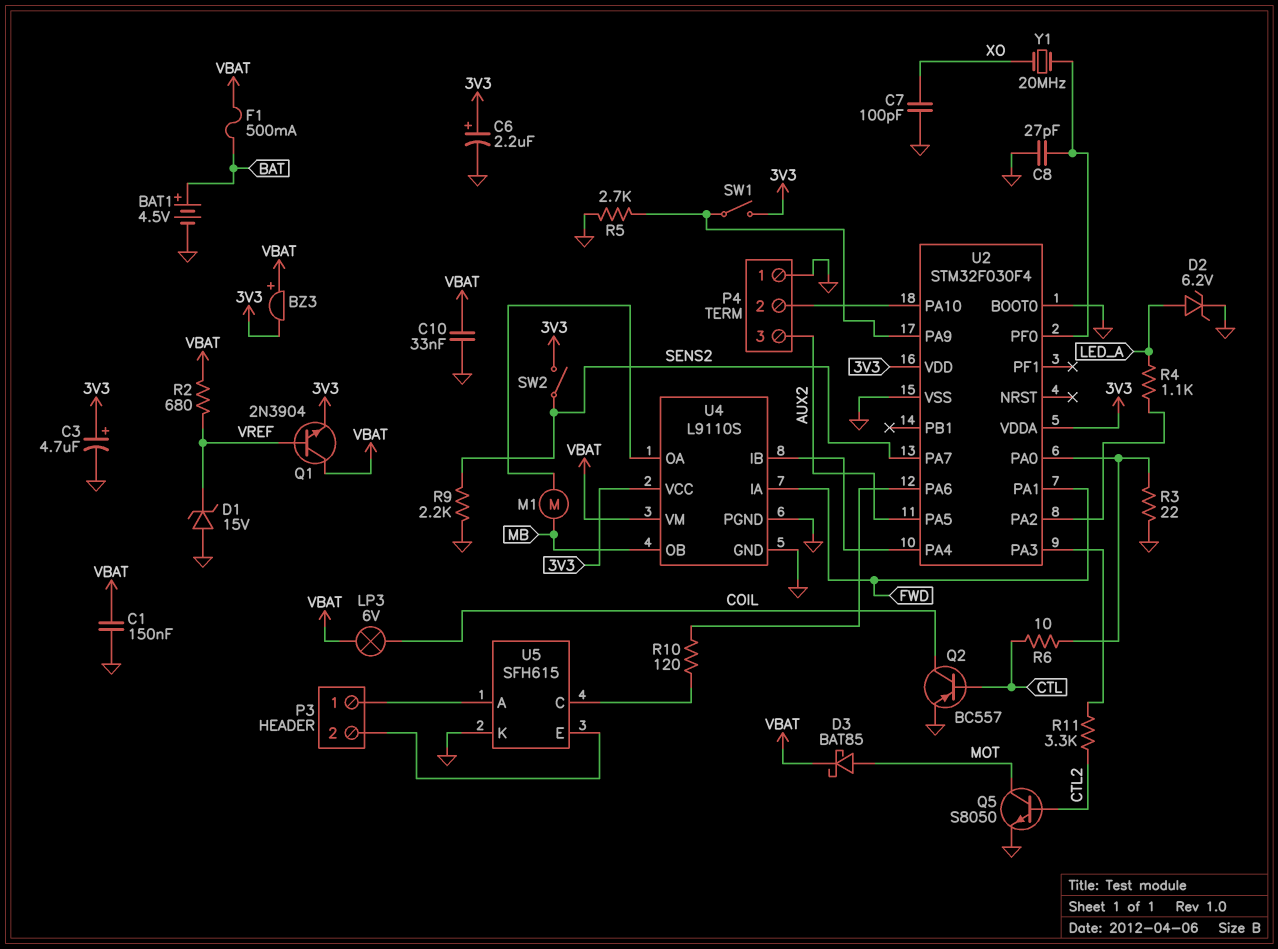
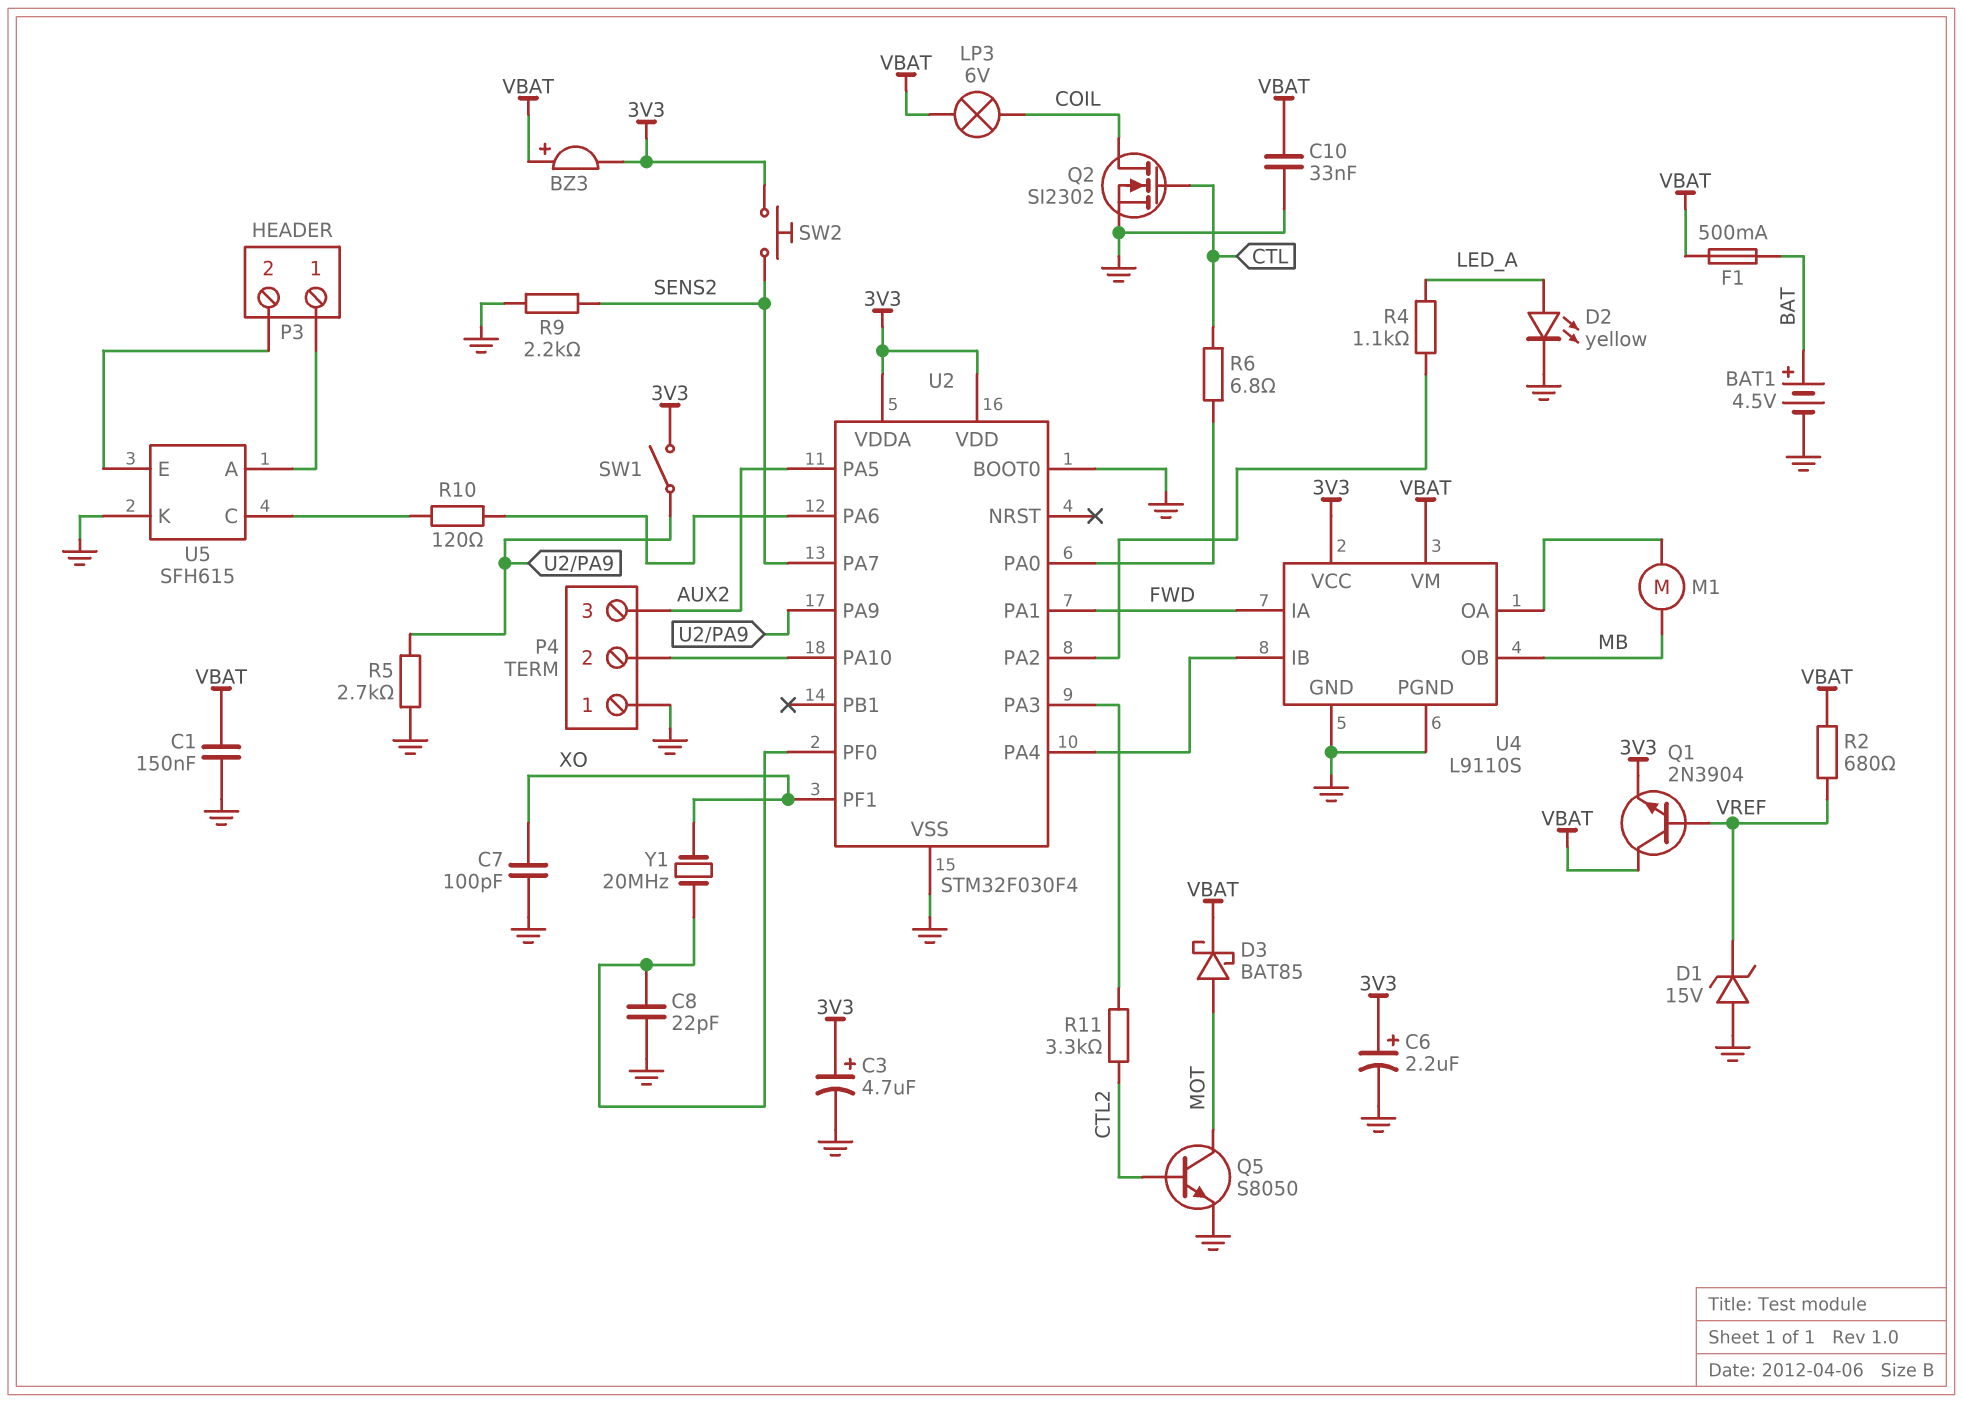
C8: 27pF (GND, U2/PF0) -> 22pF (GND, U2/PF0)
D2: zener 6.2V (A LED_A, K GND) -> LED yellow (A LED_A, K GND)
Q2: PNP BC557 (B CTL, C COIL, E GND) -> NMOS SI2302 (G CTL, D COIL, S GND)
R3: 22 (GND, U2/PA0) -> none
R6: 10 (CTL, U2/PA0) -> 6.8 (CTL, U2/PA0)
SW2: switch (3V3, SENS2) -> button (3V3, SENS2)
U2 pin PF1: none -> XO

